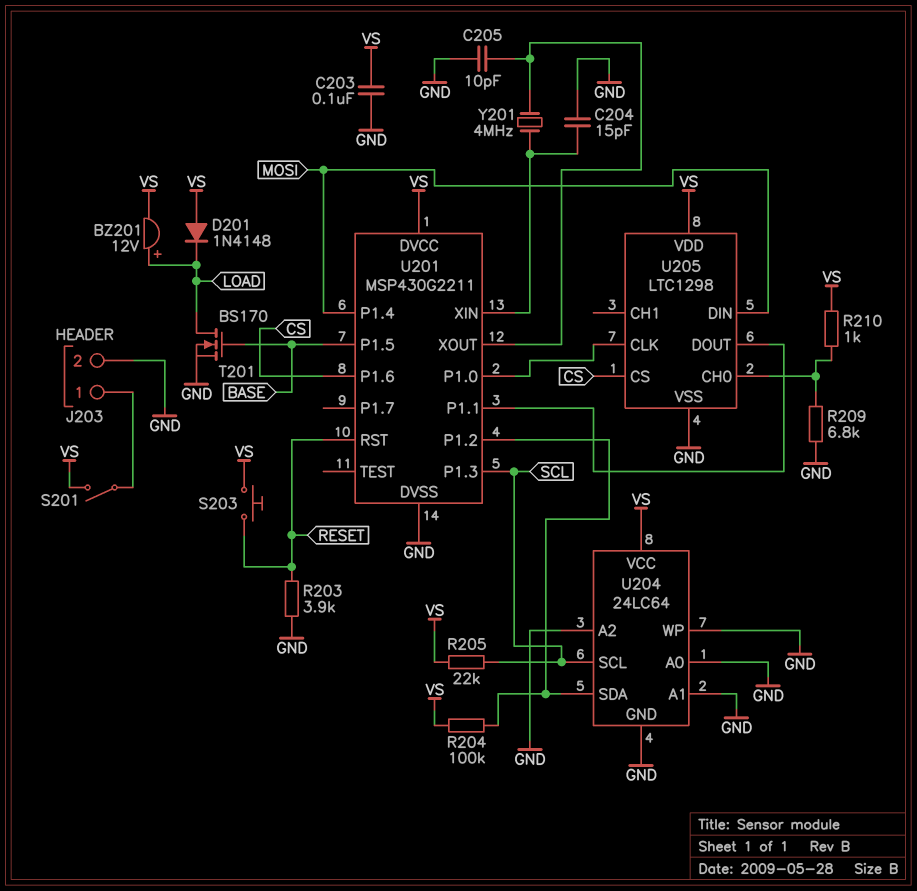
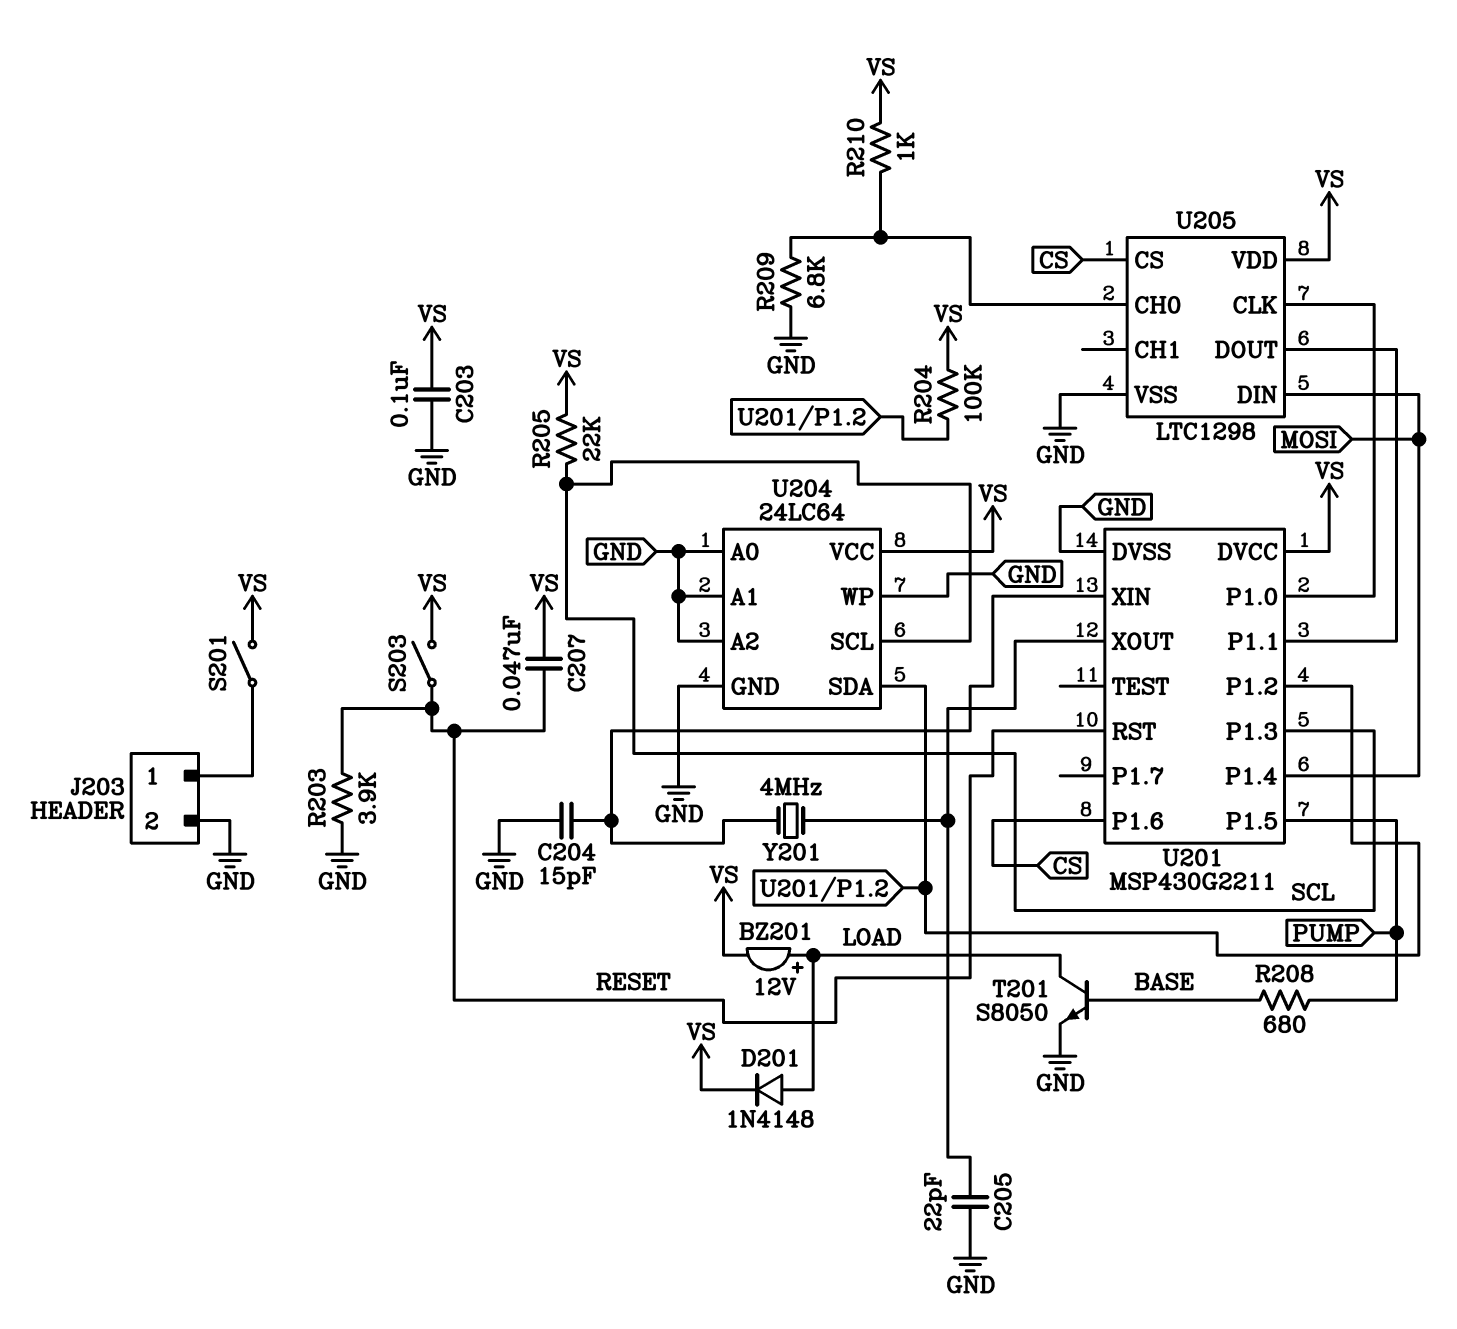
C205: 10pF (GND, U201/XOUT) -> 22pF (GND, U201/XOUT)
C207: none -> 47nF (RESET, VS)
D201: diode 1N4148 (A VS, K LOAD) -> diode 1N4148 (A LOAD, K VS)
R208: none -> 680 (BASE, PUMP)
S203: button (RESET, VS) -> switch (RESET, VS)
T201: NMOS BS170 (G BASE, D LOAD, S GND) -> NPN S8050 (B BASE, C LOAD, E GND)
U201 pin P1.5: BASE -> PUMP

